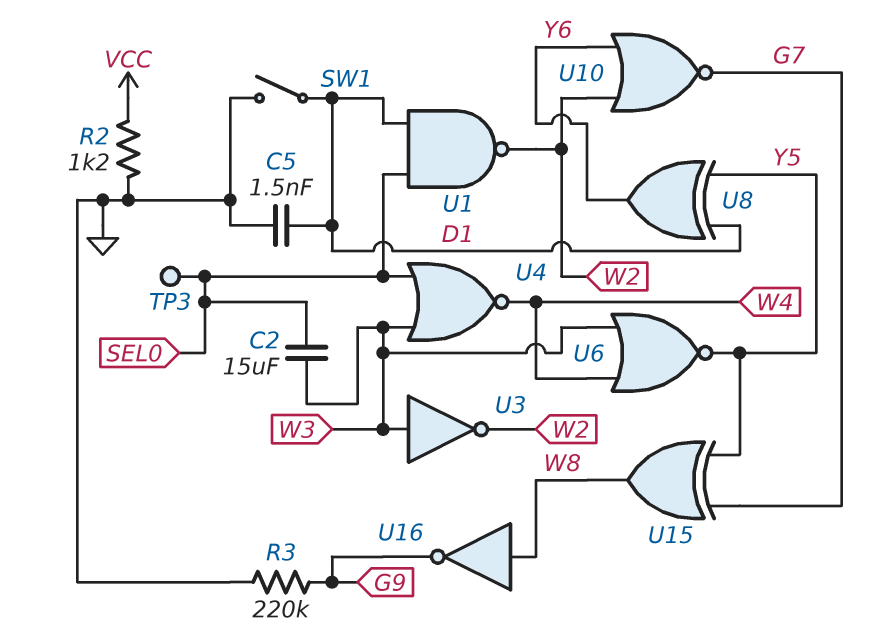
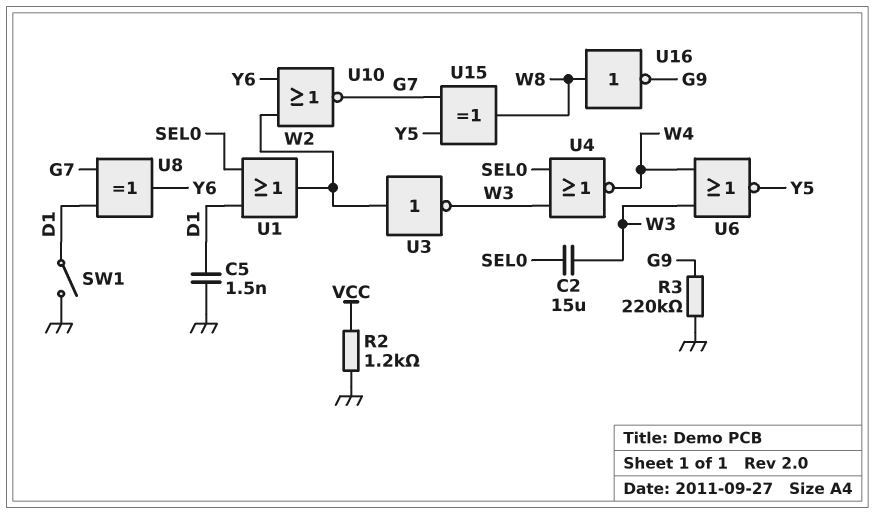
TP3: test point (SEL0) -> none
U1: NAND (in D1, in SEL0, out W2) -> OR (in D1, in SEL0, out W2)
U3: NOT (in W3, out W2) -> NOT (in W2, out W3)
U8: XOR (in D1, in Y5, out Y6) -> XOR (in D1, in G7, out Y6)

